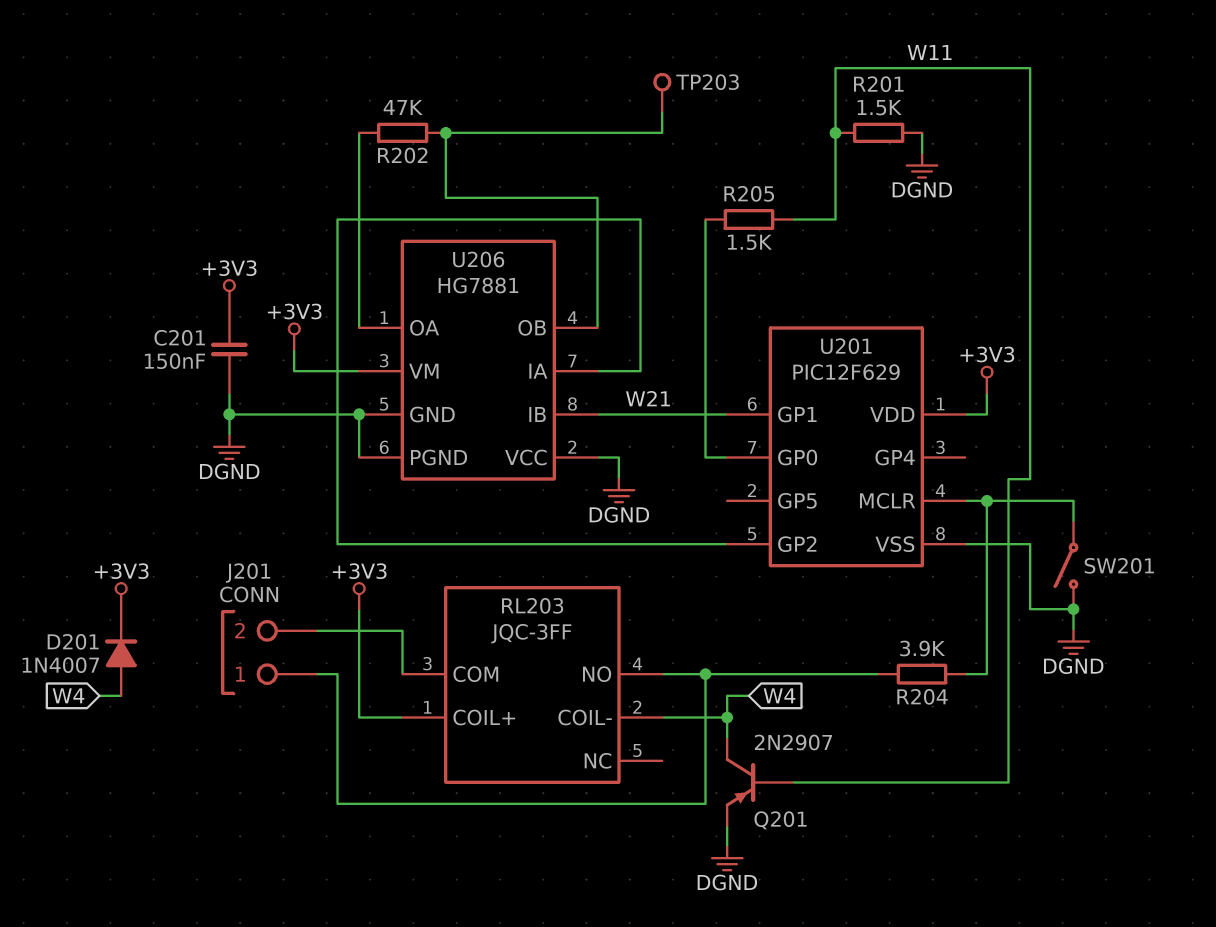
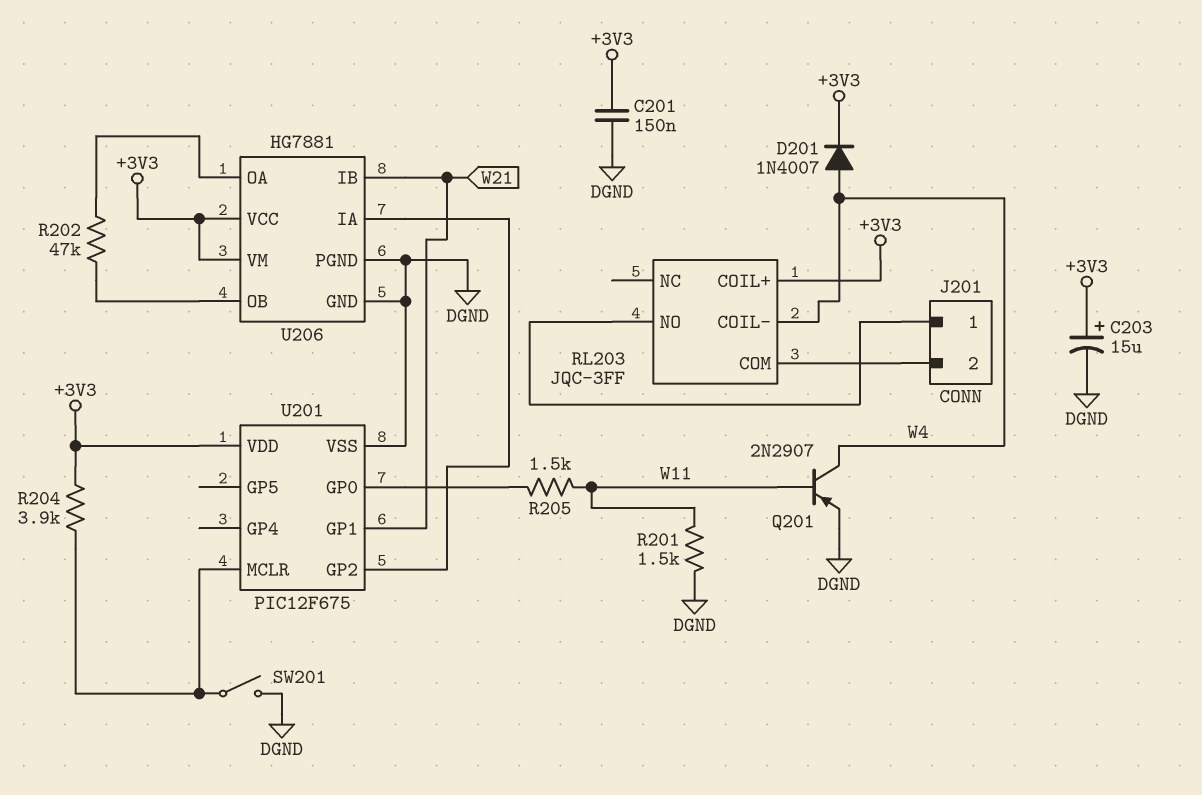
C203: none -> 15uF (plus +3V3, minus DGND)
R204: 3.9k (J201/1, U201/MCLR) -> 3.9k (+3V3, U201/MCLR)
TP203: test point (U206/OB) -> none
U201: PIC12F629 -> PIC12F675
U206 pin VCC: DGND -> +3V3

